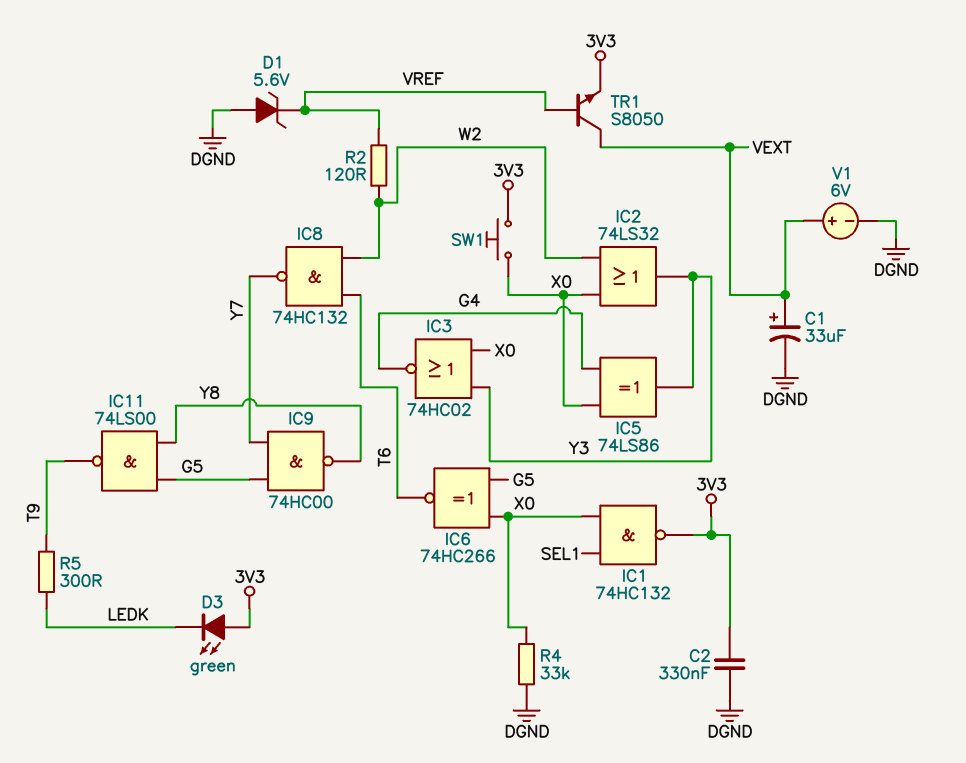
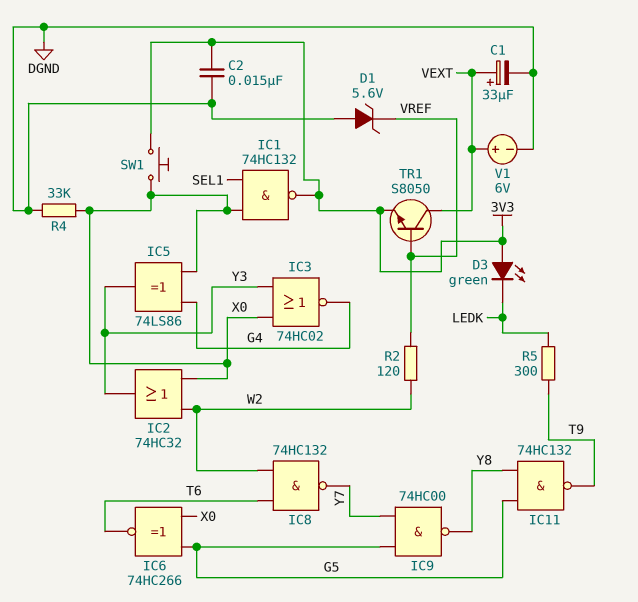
C2: 330nF (3V3, DGND) -> 15nF (3V3, DGND)
IC2: OR 74LS32 (in W2, in X0, out Y3) -> OR 74HC32 (in W2, in X0, out Y3)
IC11: NAND 74LS00 (in G5, in Y8, out T9) -> NAND 74HC132 (in G5, in Y8, out T9)

